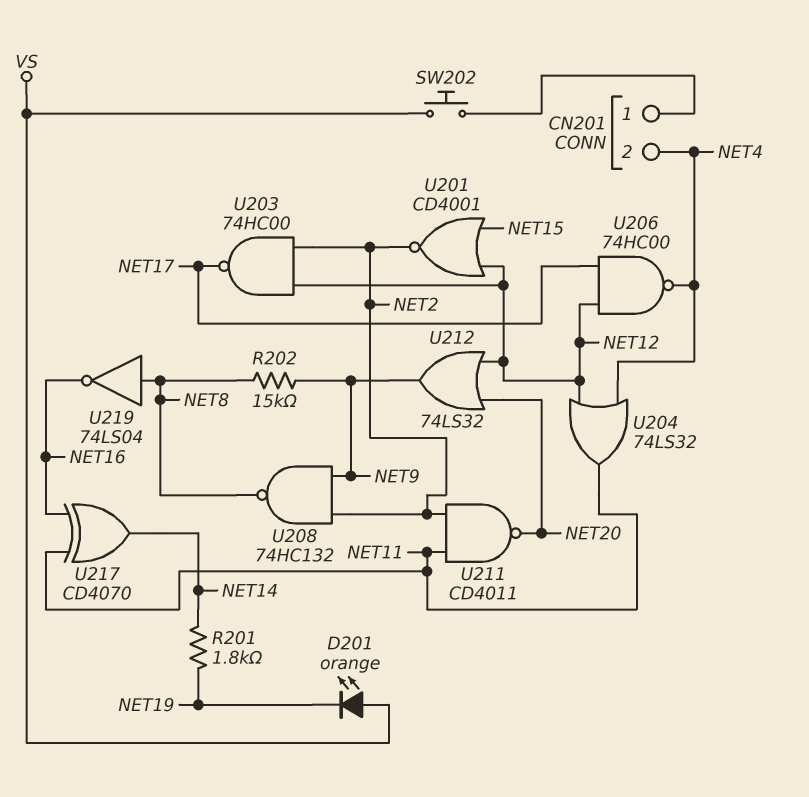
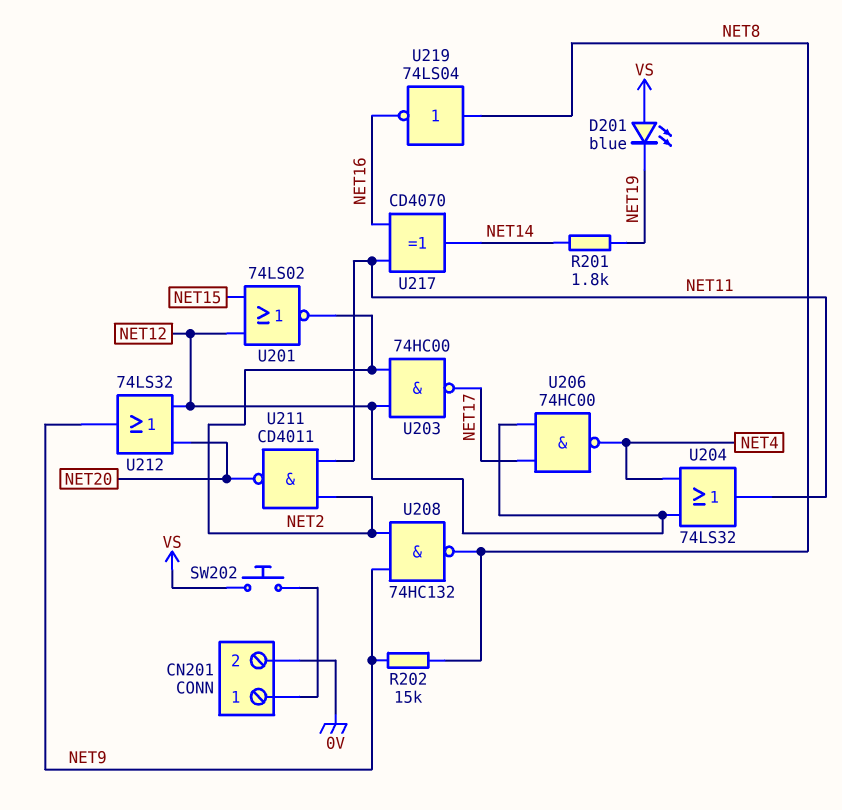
CN201 pin 2: NET4 -> 0V
D201: LED orange (A VS, K NET19) -> LED blue (A VS, K NET19)
U201: NOR CD4001 (in NET12, in NET15, out NET2) -> NOR 74LS02 (in NET12, in NET15, out NET2)

